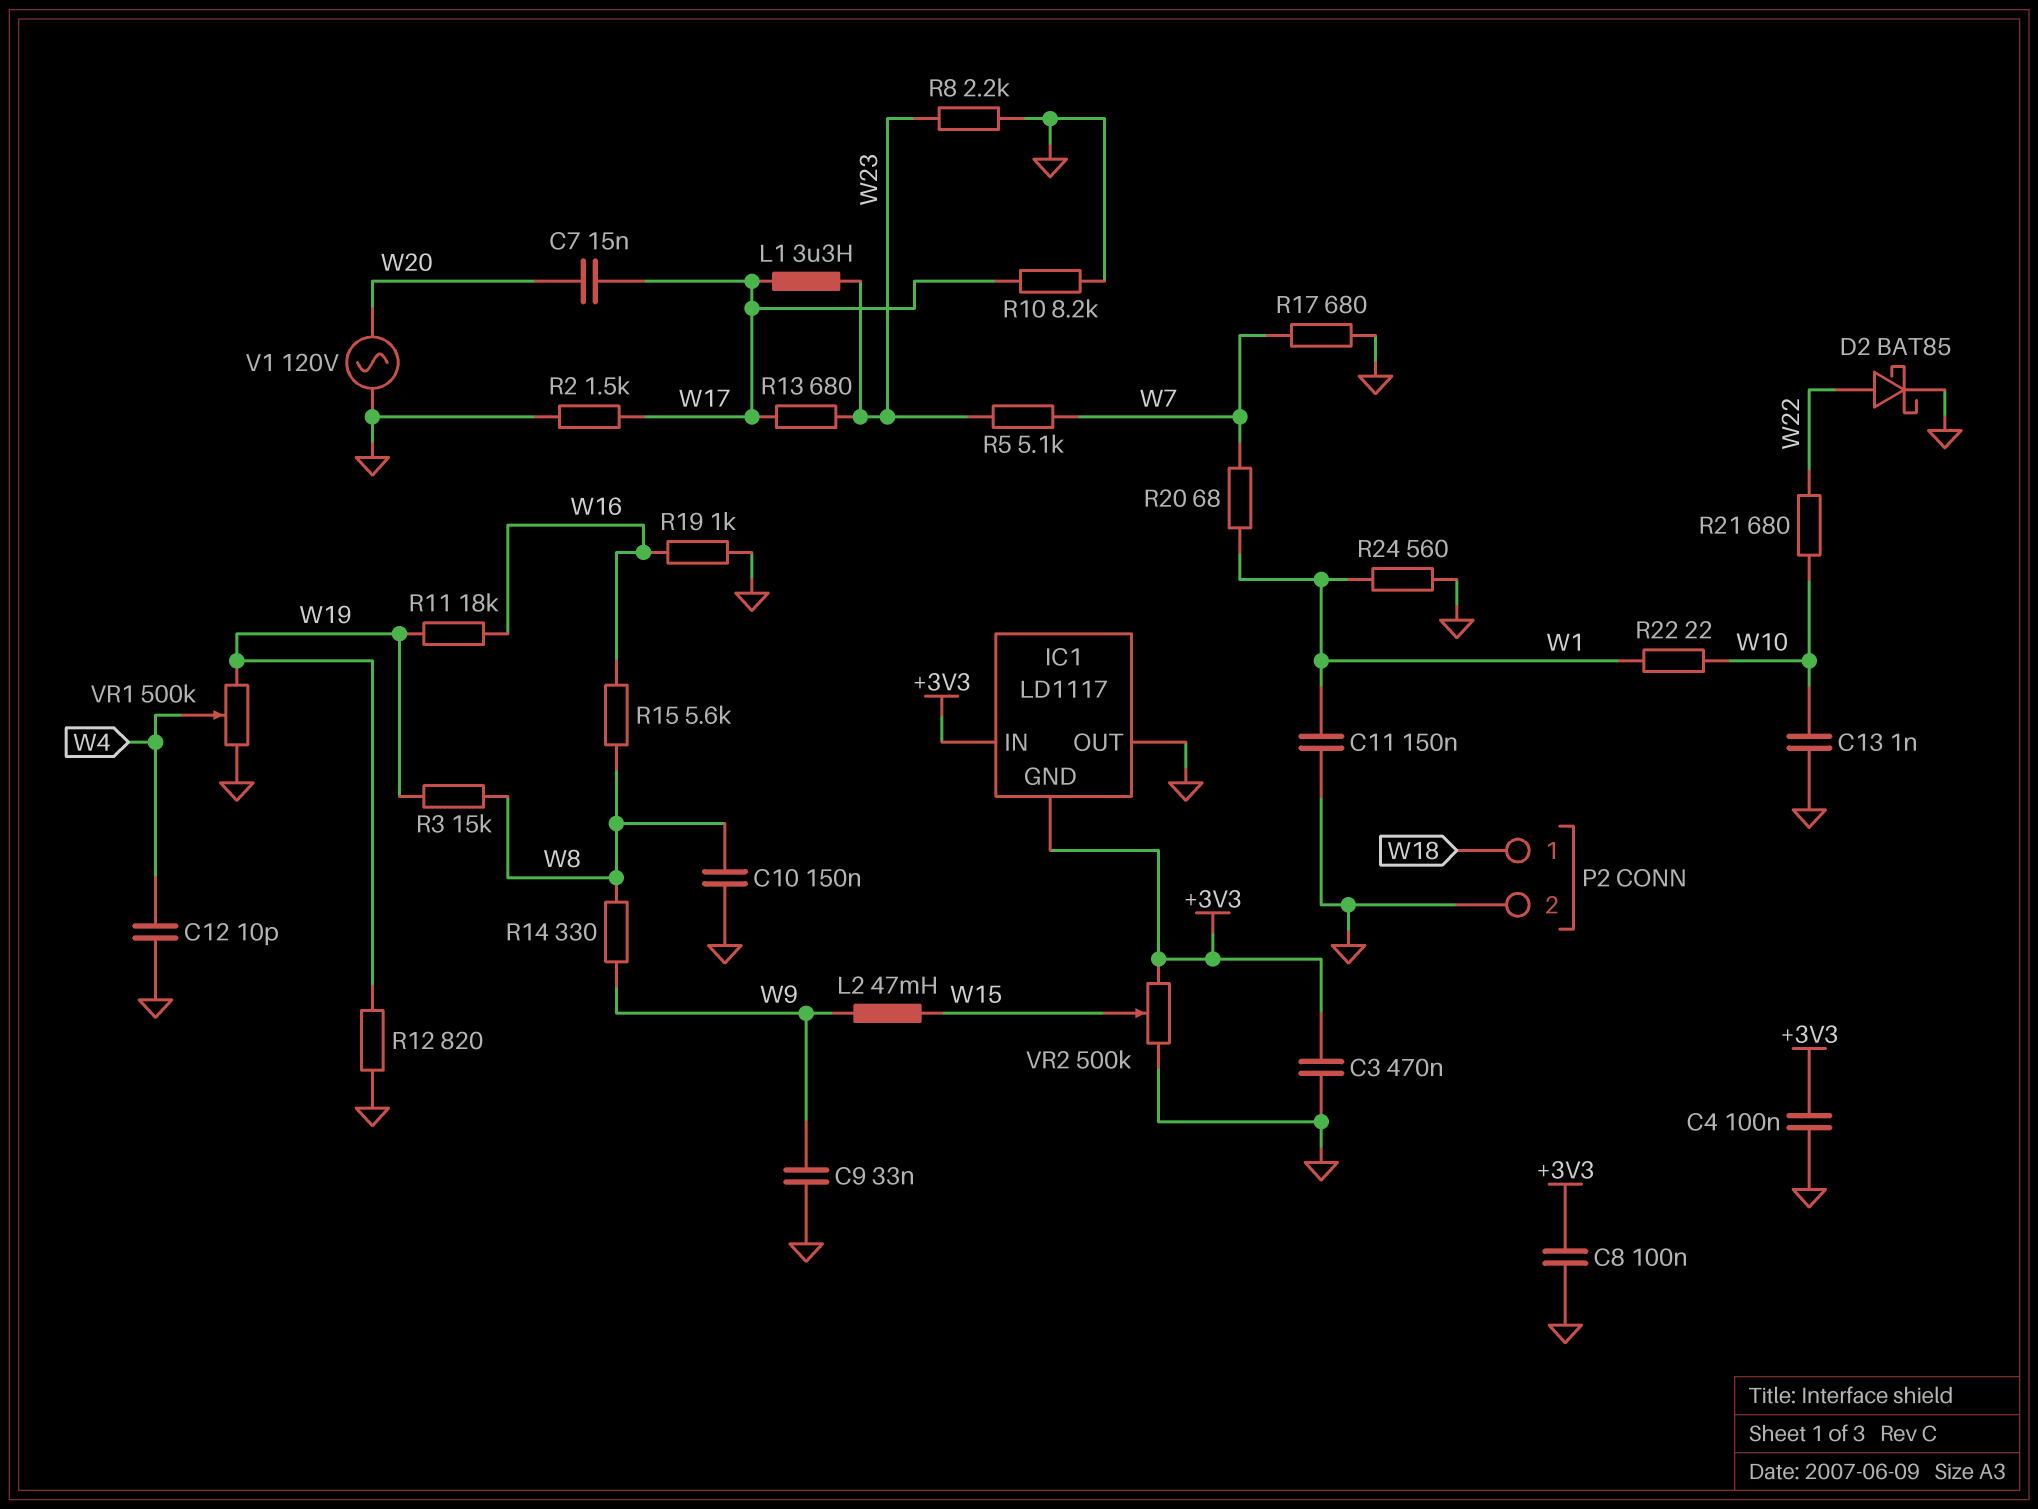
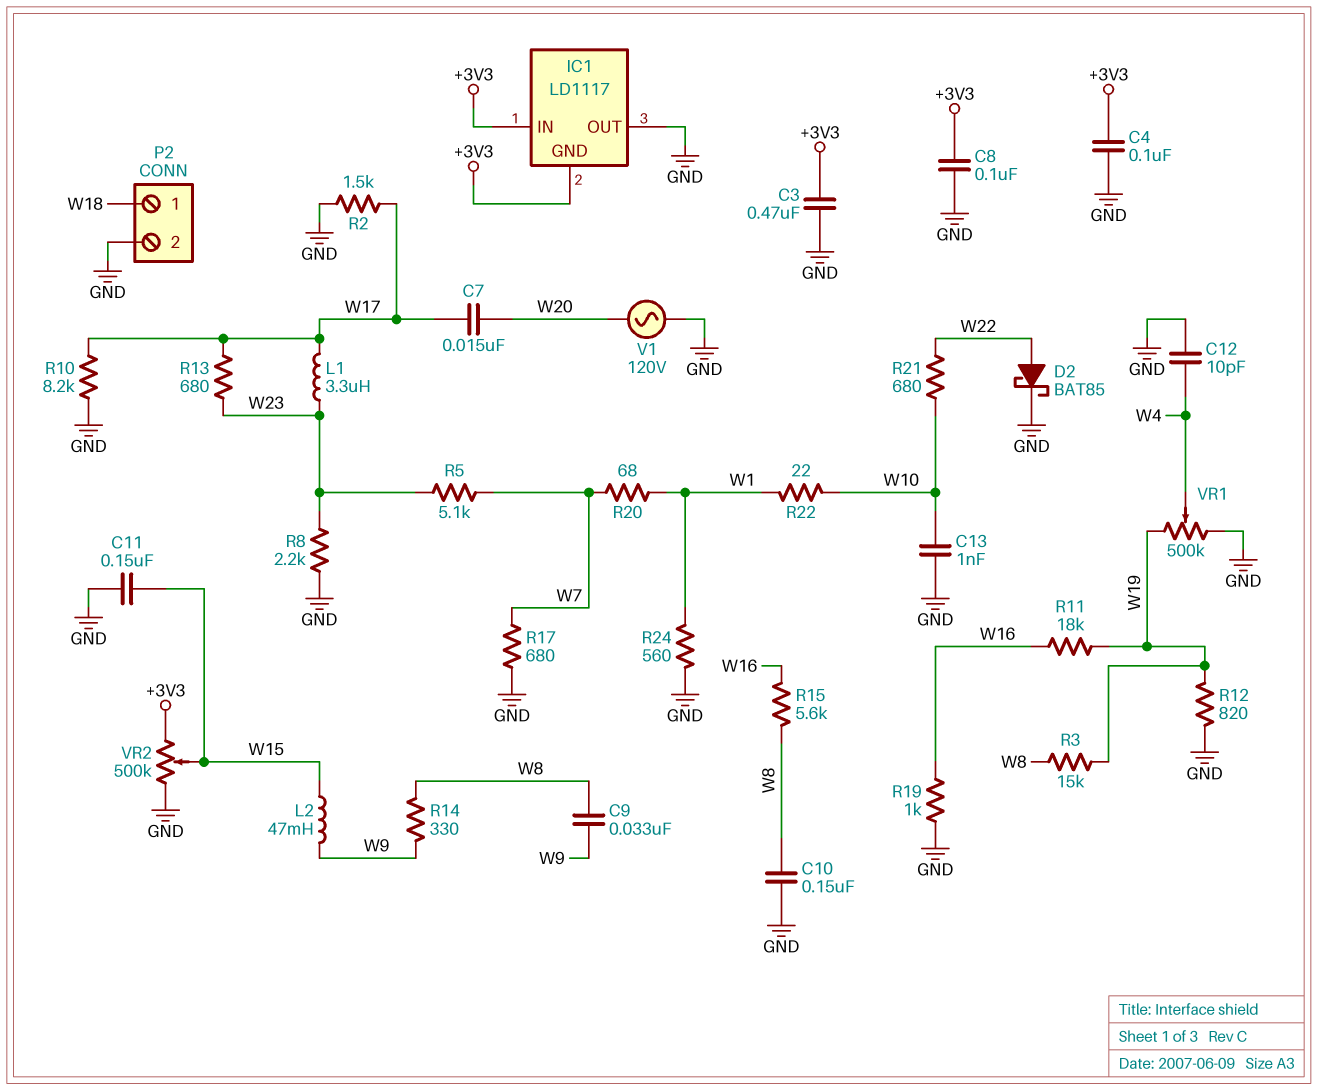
C9: 33nF (GND, W9) -> 33nF (W8, W9)
C11: 150nF (GND, W1) -> 150nF (GND, W15)

